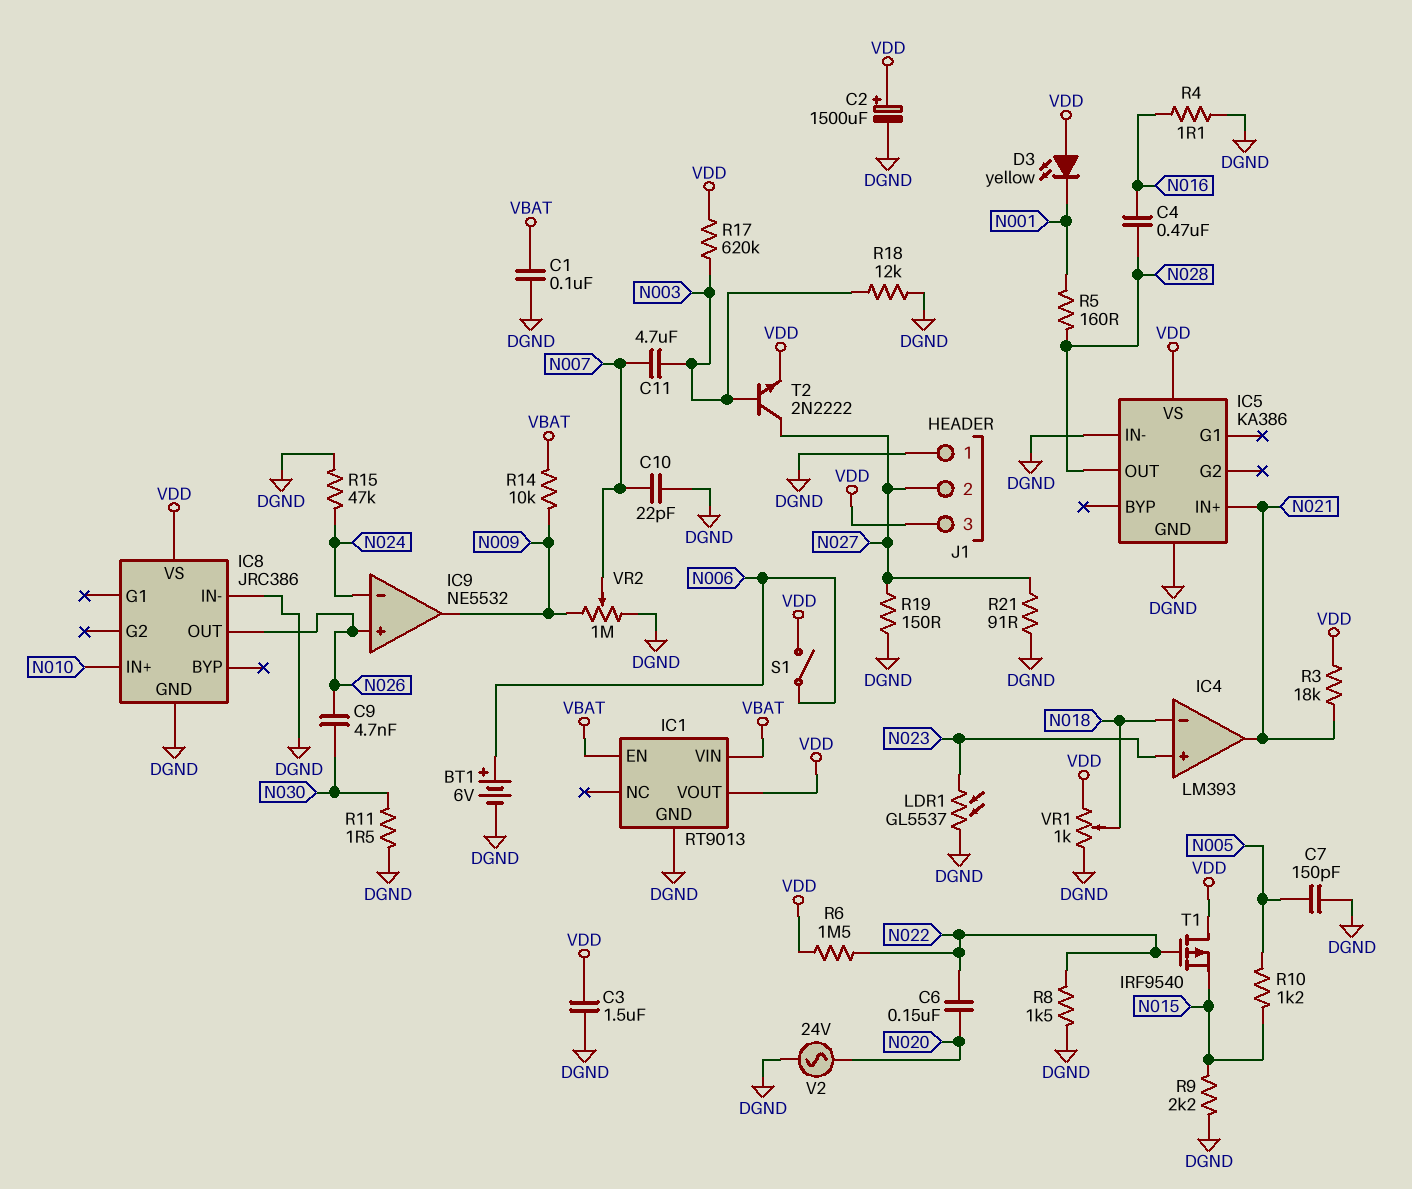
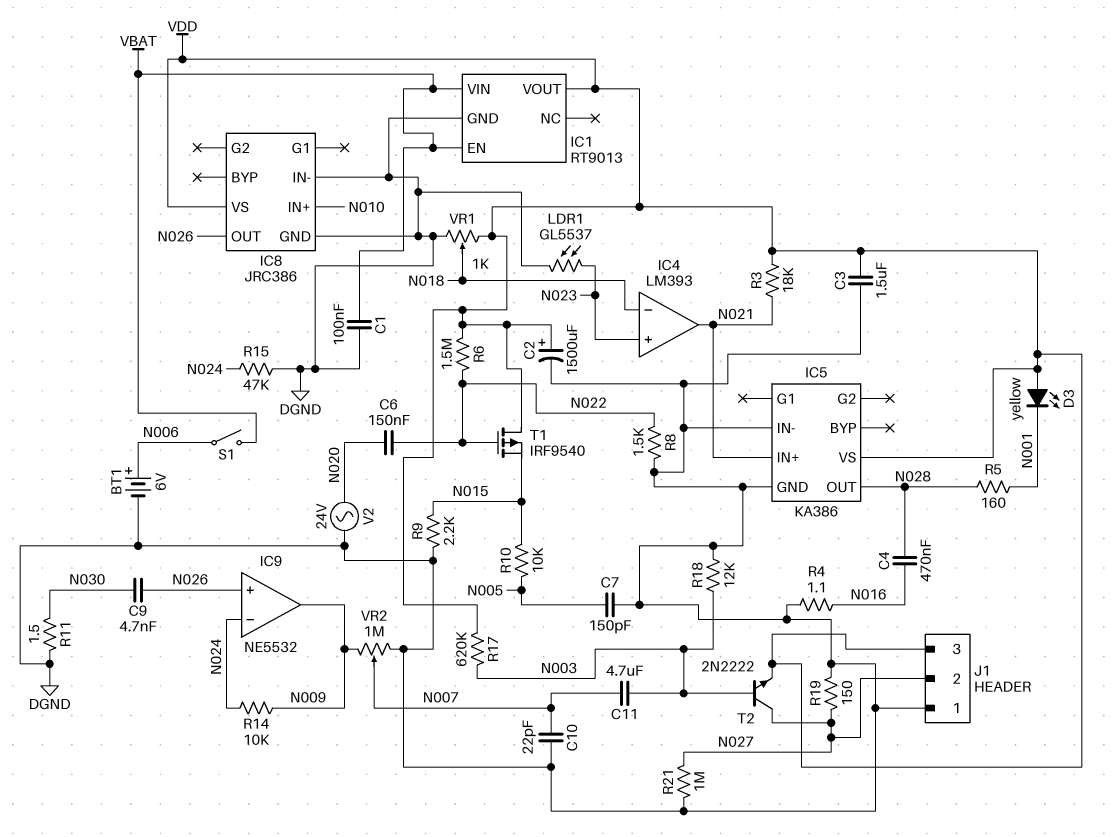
R10: 1.2k (N005, N015) -> 10k (N005, N015)
R14: 10k (N009, VBAT) -> 10k (N009, N024)
R21: 91 (DGND, N027) -> 1M (DGND, N027)
S1: switch (N006, VDD) -> switch (N006, VBAT)

